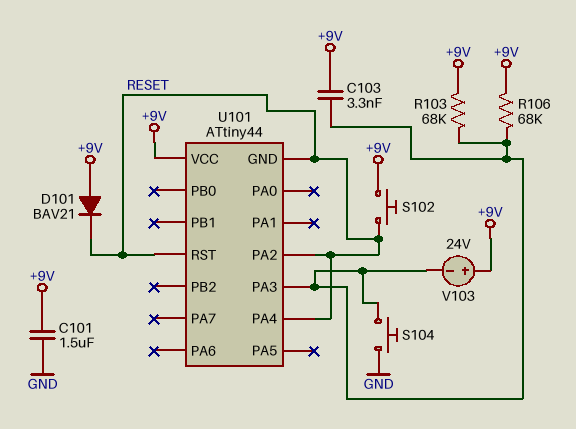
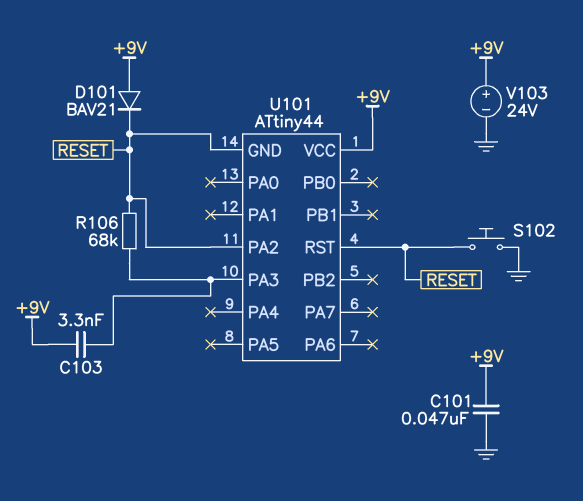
C101: 1.5uF (+9V, GND) -> 47nF (+9V, GND)
R103: 68k (+9V, U101/PA3) -> none
R106: 68k (+9V, U101/PA3) -> 68k (RESET, U101/PA3)
S102: button (+9V, RESET) -> button (GND, RESET)
S104: button (GND, U101/PA3) -> none
U101 pin PA4: RESET -> none
V103: 24V (plus +9V, minus U101/PA3) -> 24V (plus +9V, minus GND)

